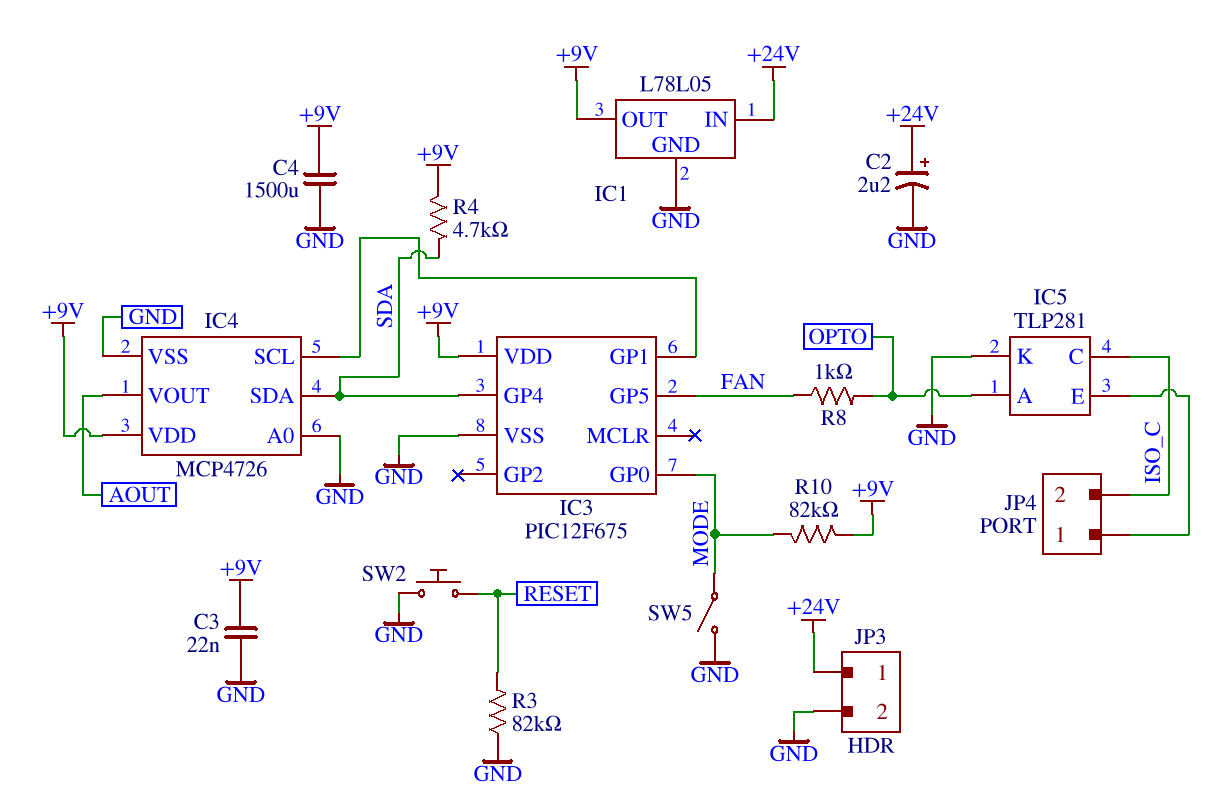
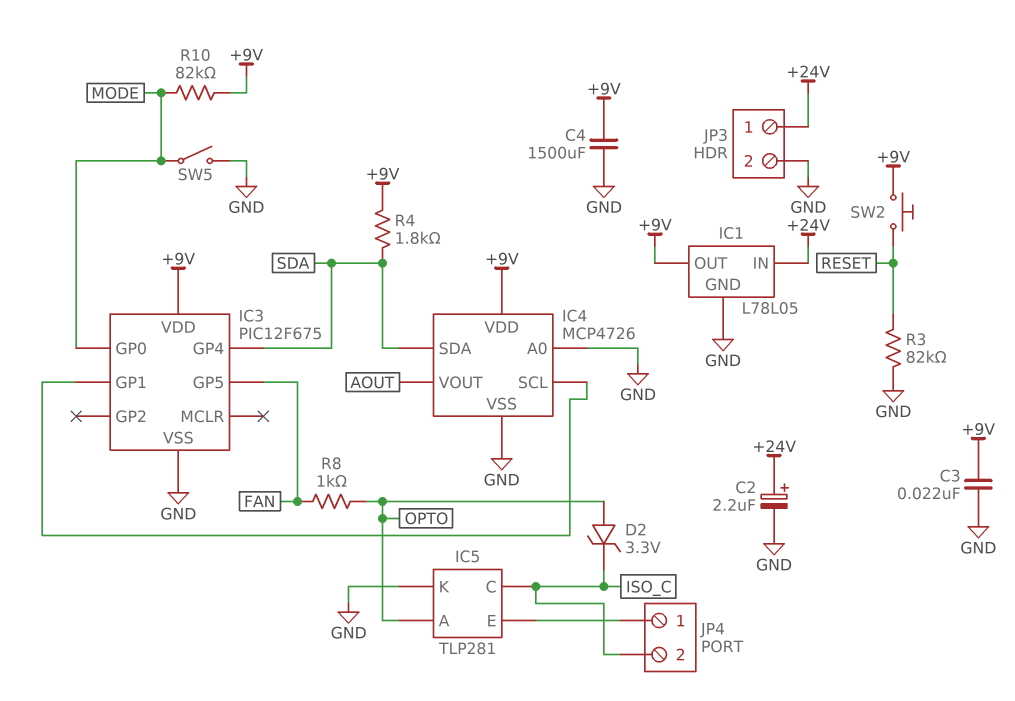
D2: none -> zener 3.3V (A OPTO, K ISO_C)
R4: 4.7k (+9V, SDA) -> 1.8k (+9V, SDA)
SW2: button (GND, RESET) -> button (+9V, RESET)

